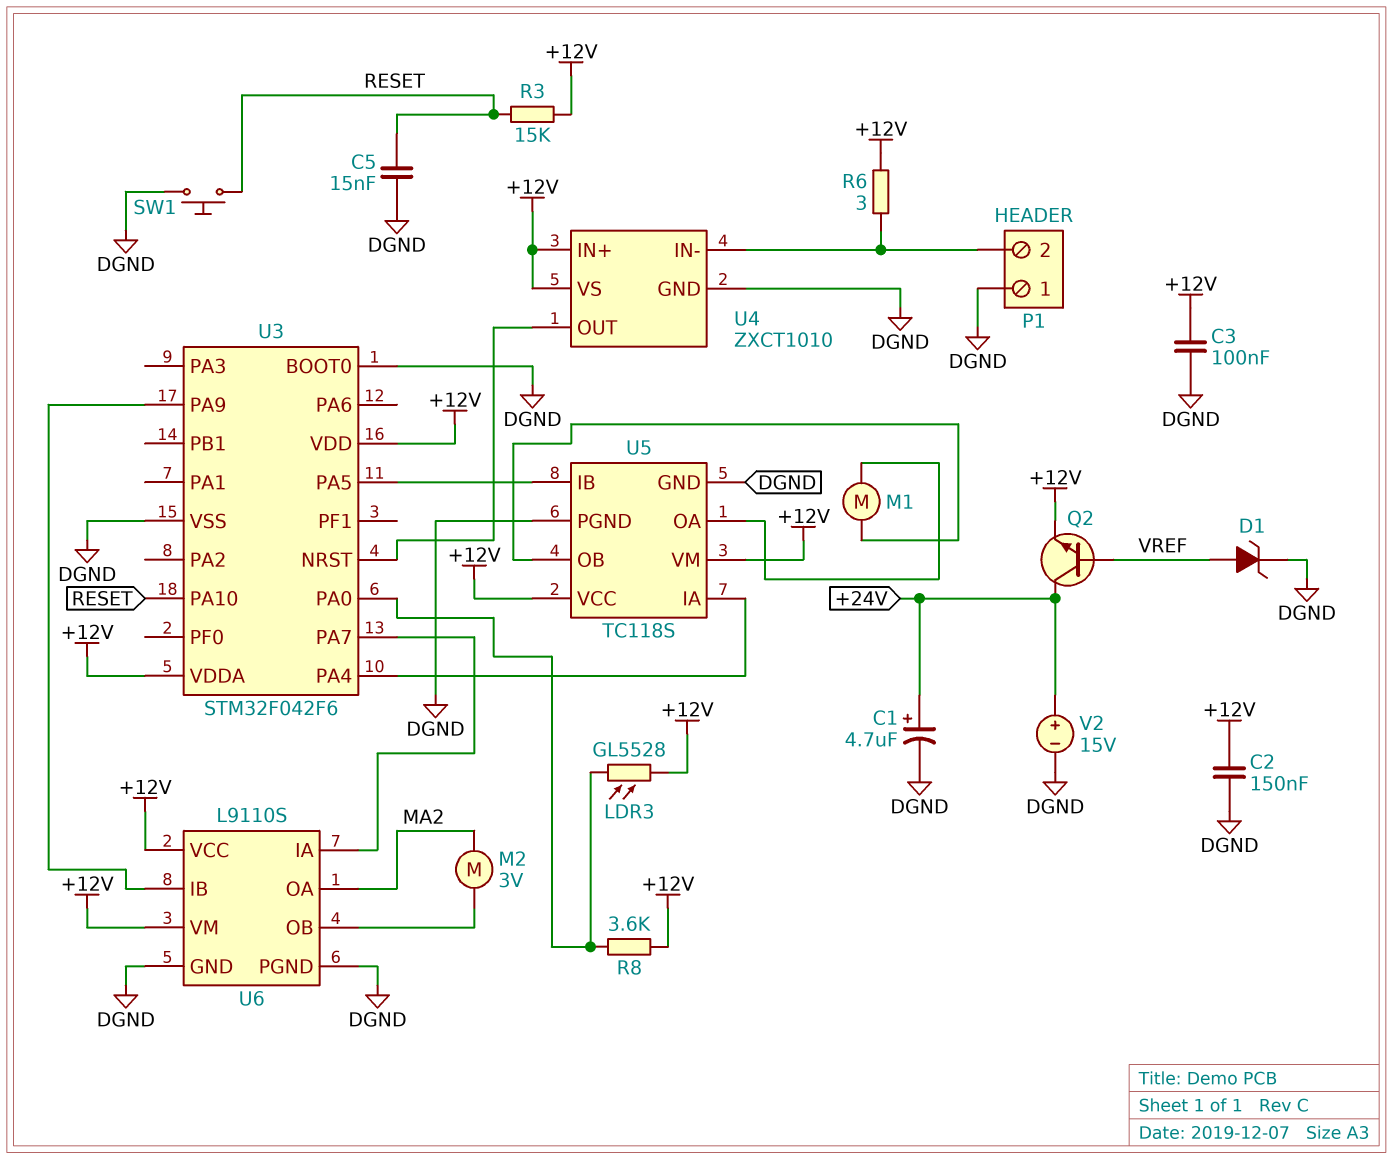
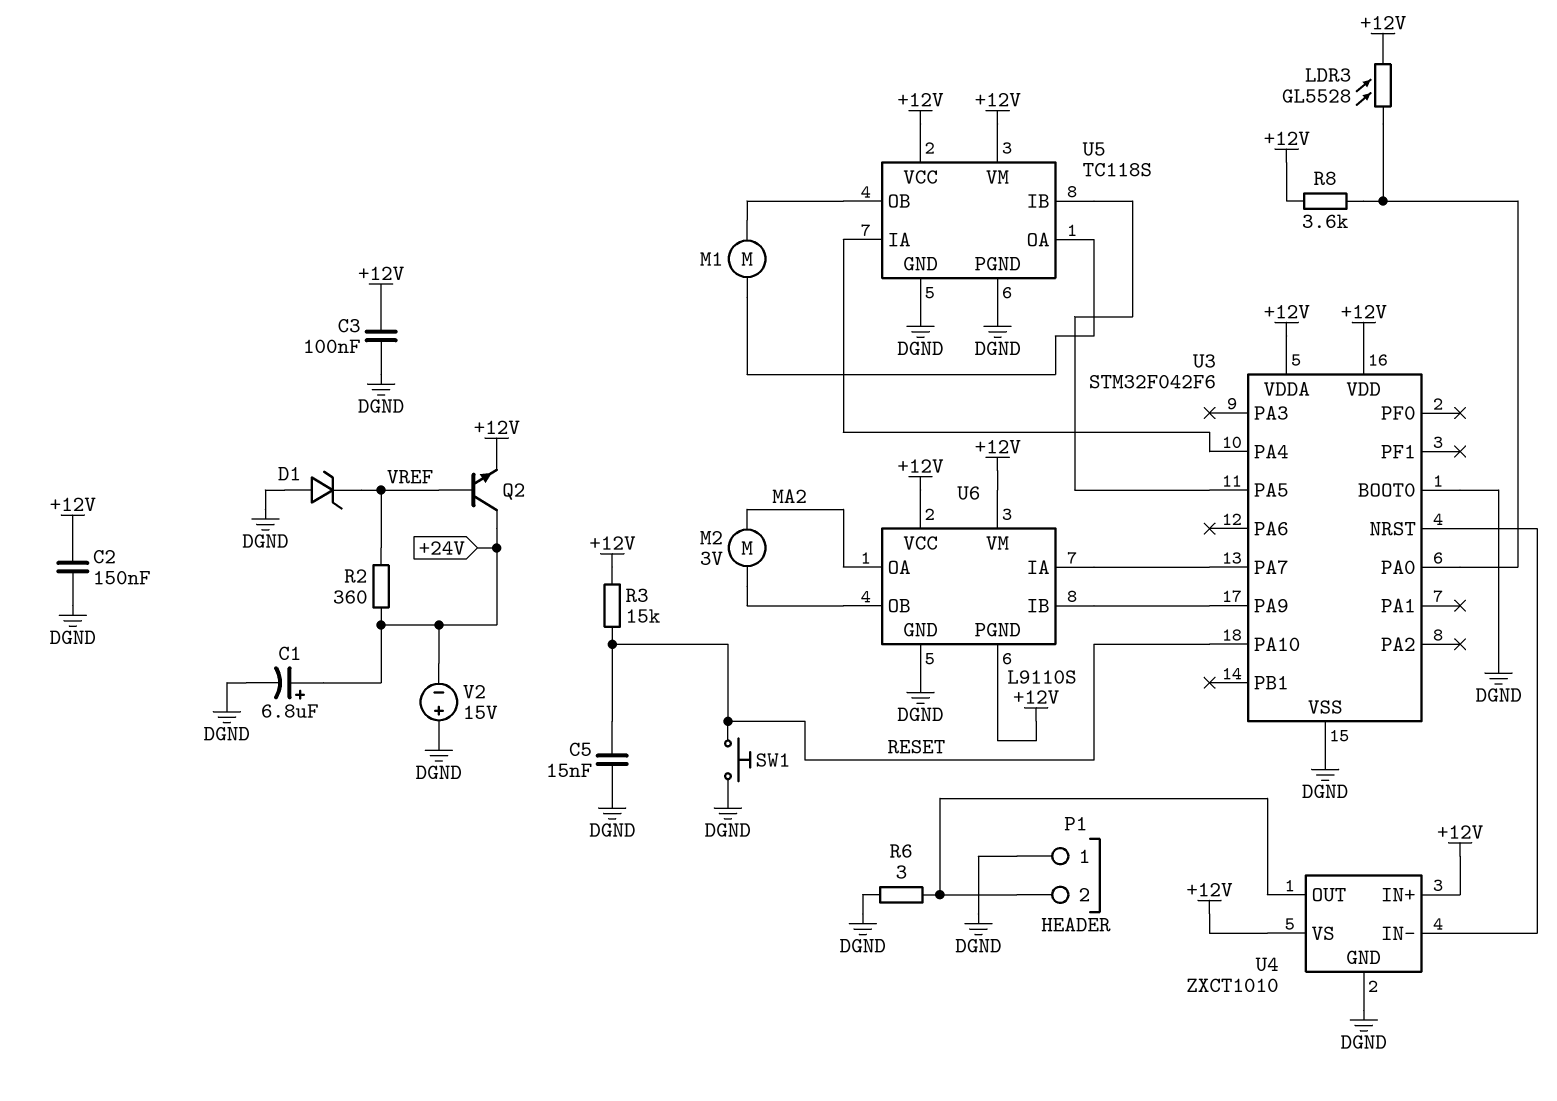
C1: 4.7uF (plus +24V, minus DGND) -> 6.8uF (plus +24V, minus DGND)
D1: zener (A VREF, K DGND) -> zener (A DGND, K VREF)
R2: none -> 360 (+24V, VREF)
R6: 3 (+12V, P1/2) -> 3 (DGND, P1/2)
U4 pin IN-: P1/2 -> U3/NRST
U4 pin OUT: U3/NRST -> P1/2
U6 pin PGND: DGND -> +12V
V2: 15V (plus +24V, minus DGND) -> 15V (plus DGND, minus +24V)

